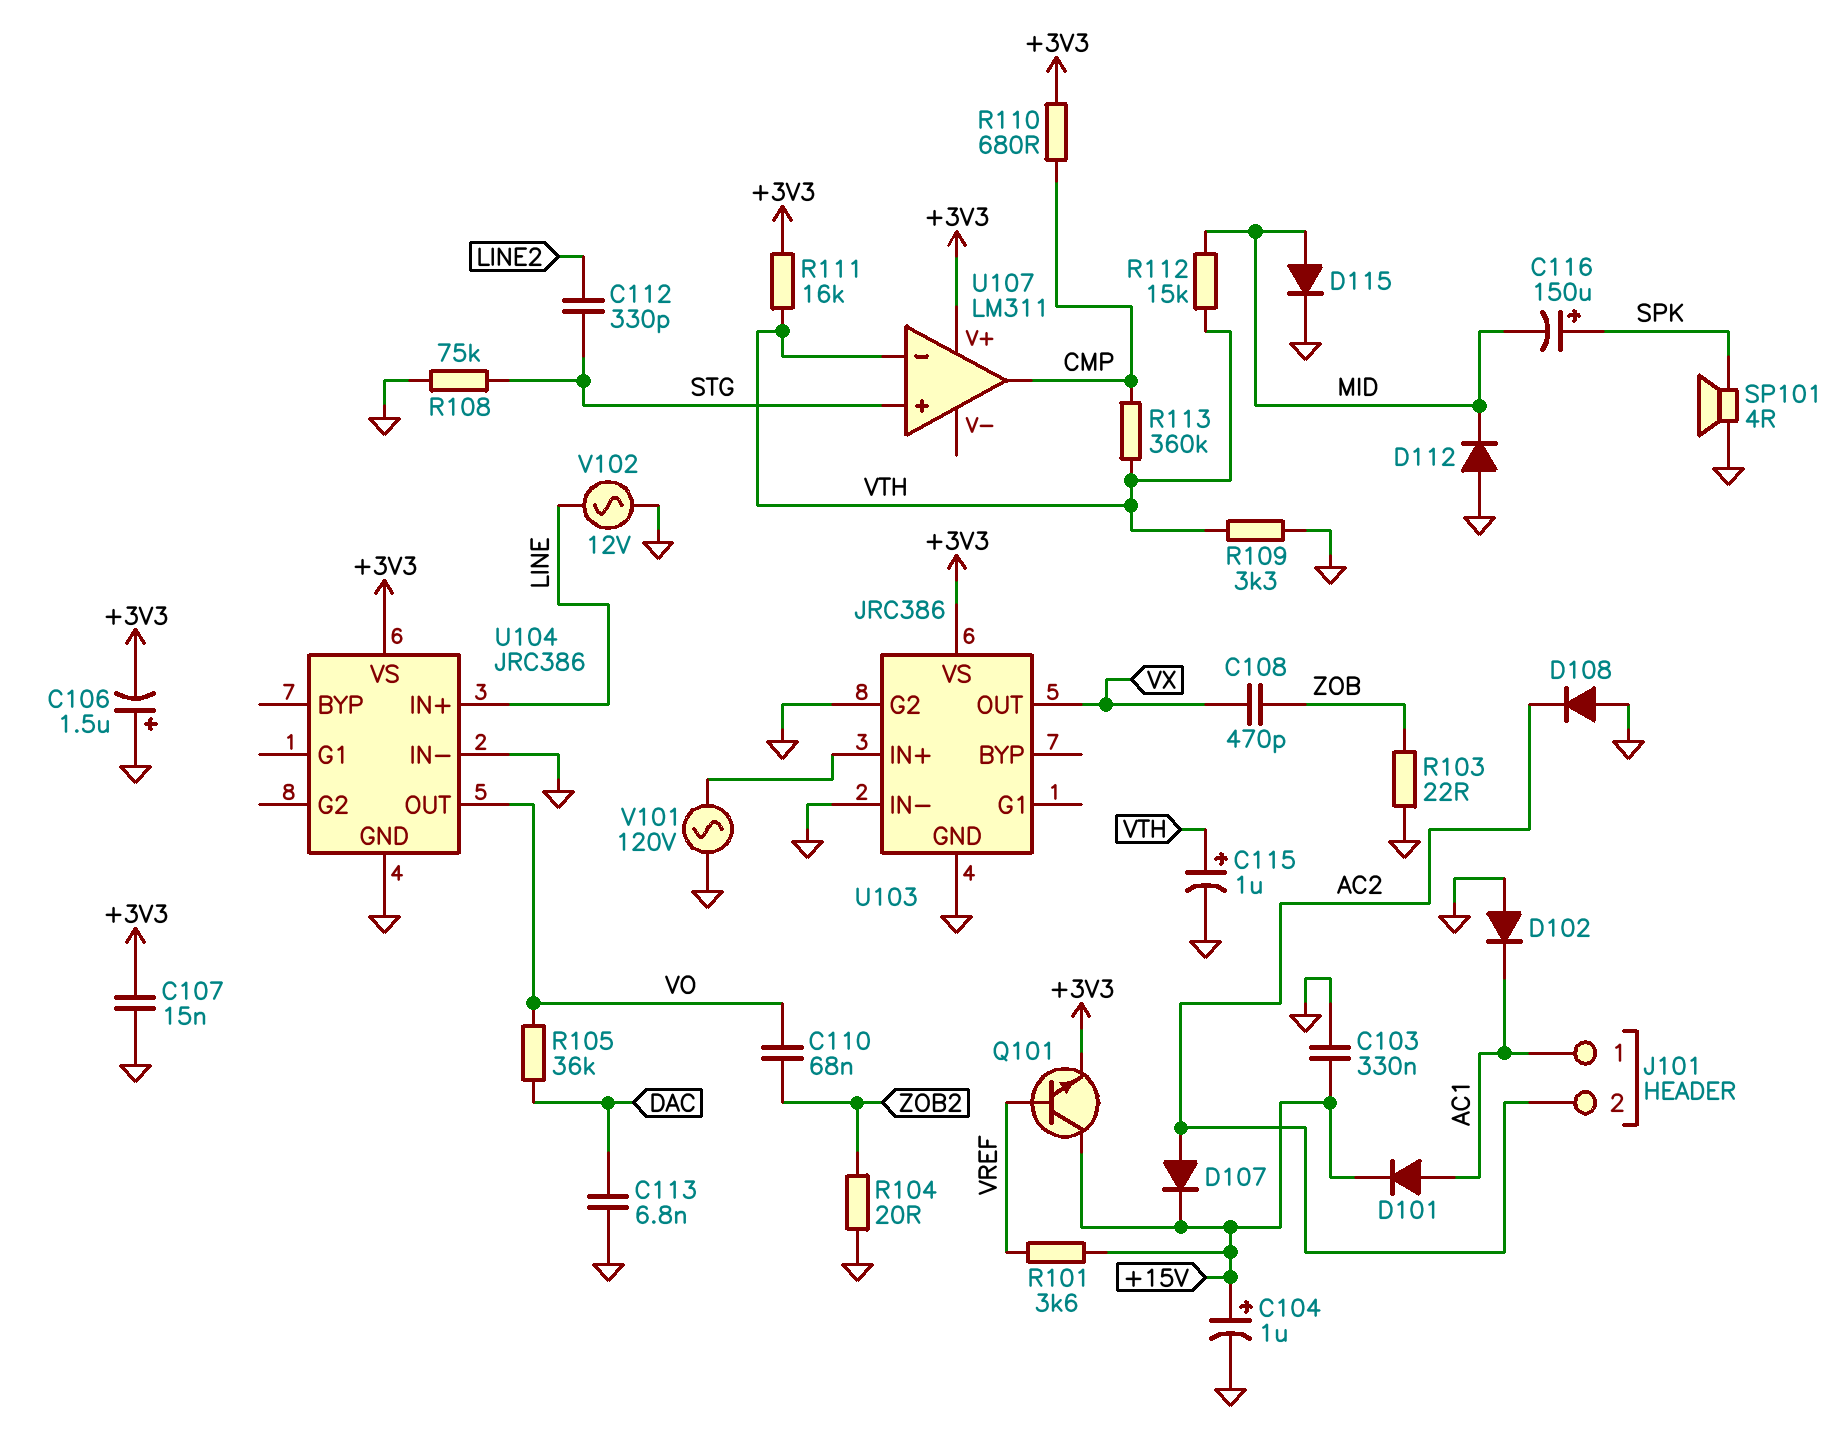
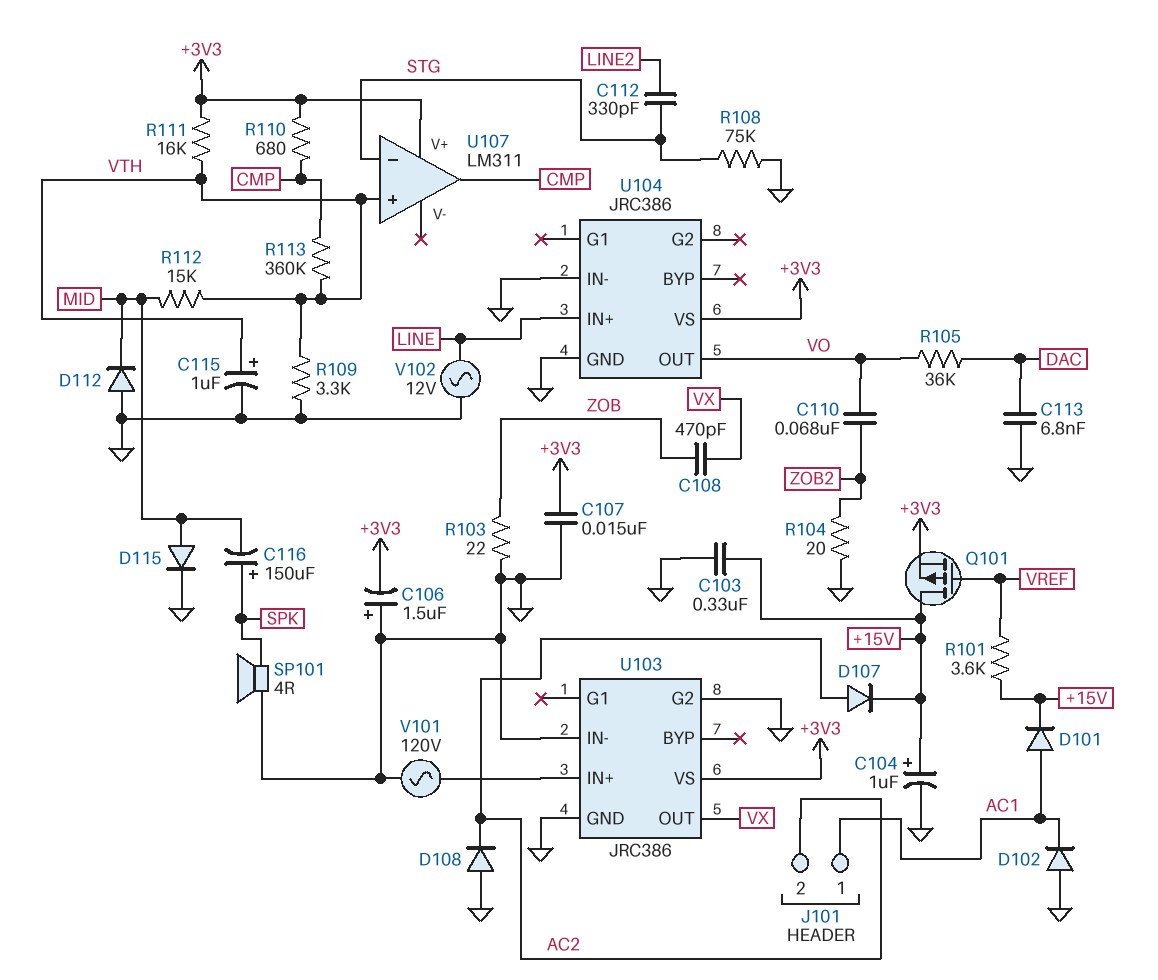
Q101: NPN (B VREF, C +15V, E +3V3) -> PMOS (G VREF, D +15V, S +3V3)
U107 pin in+: STG -> VTH
U107 pin in-: VTH -> STG

